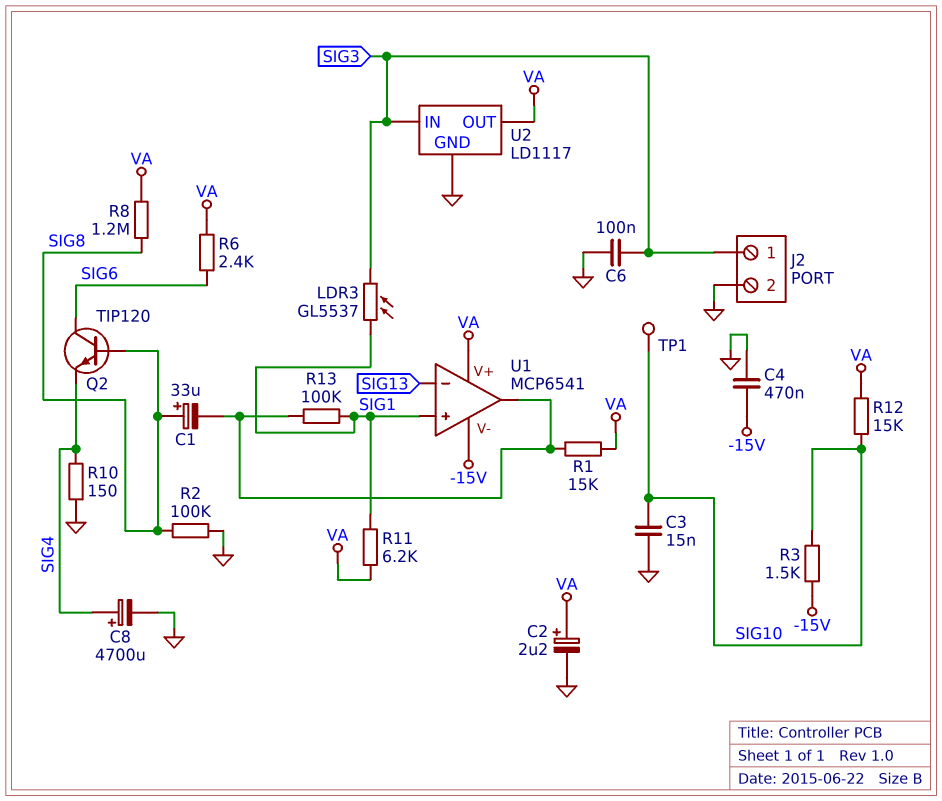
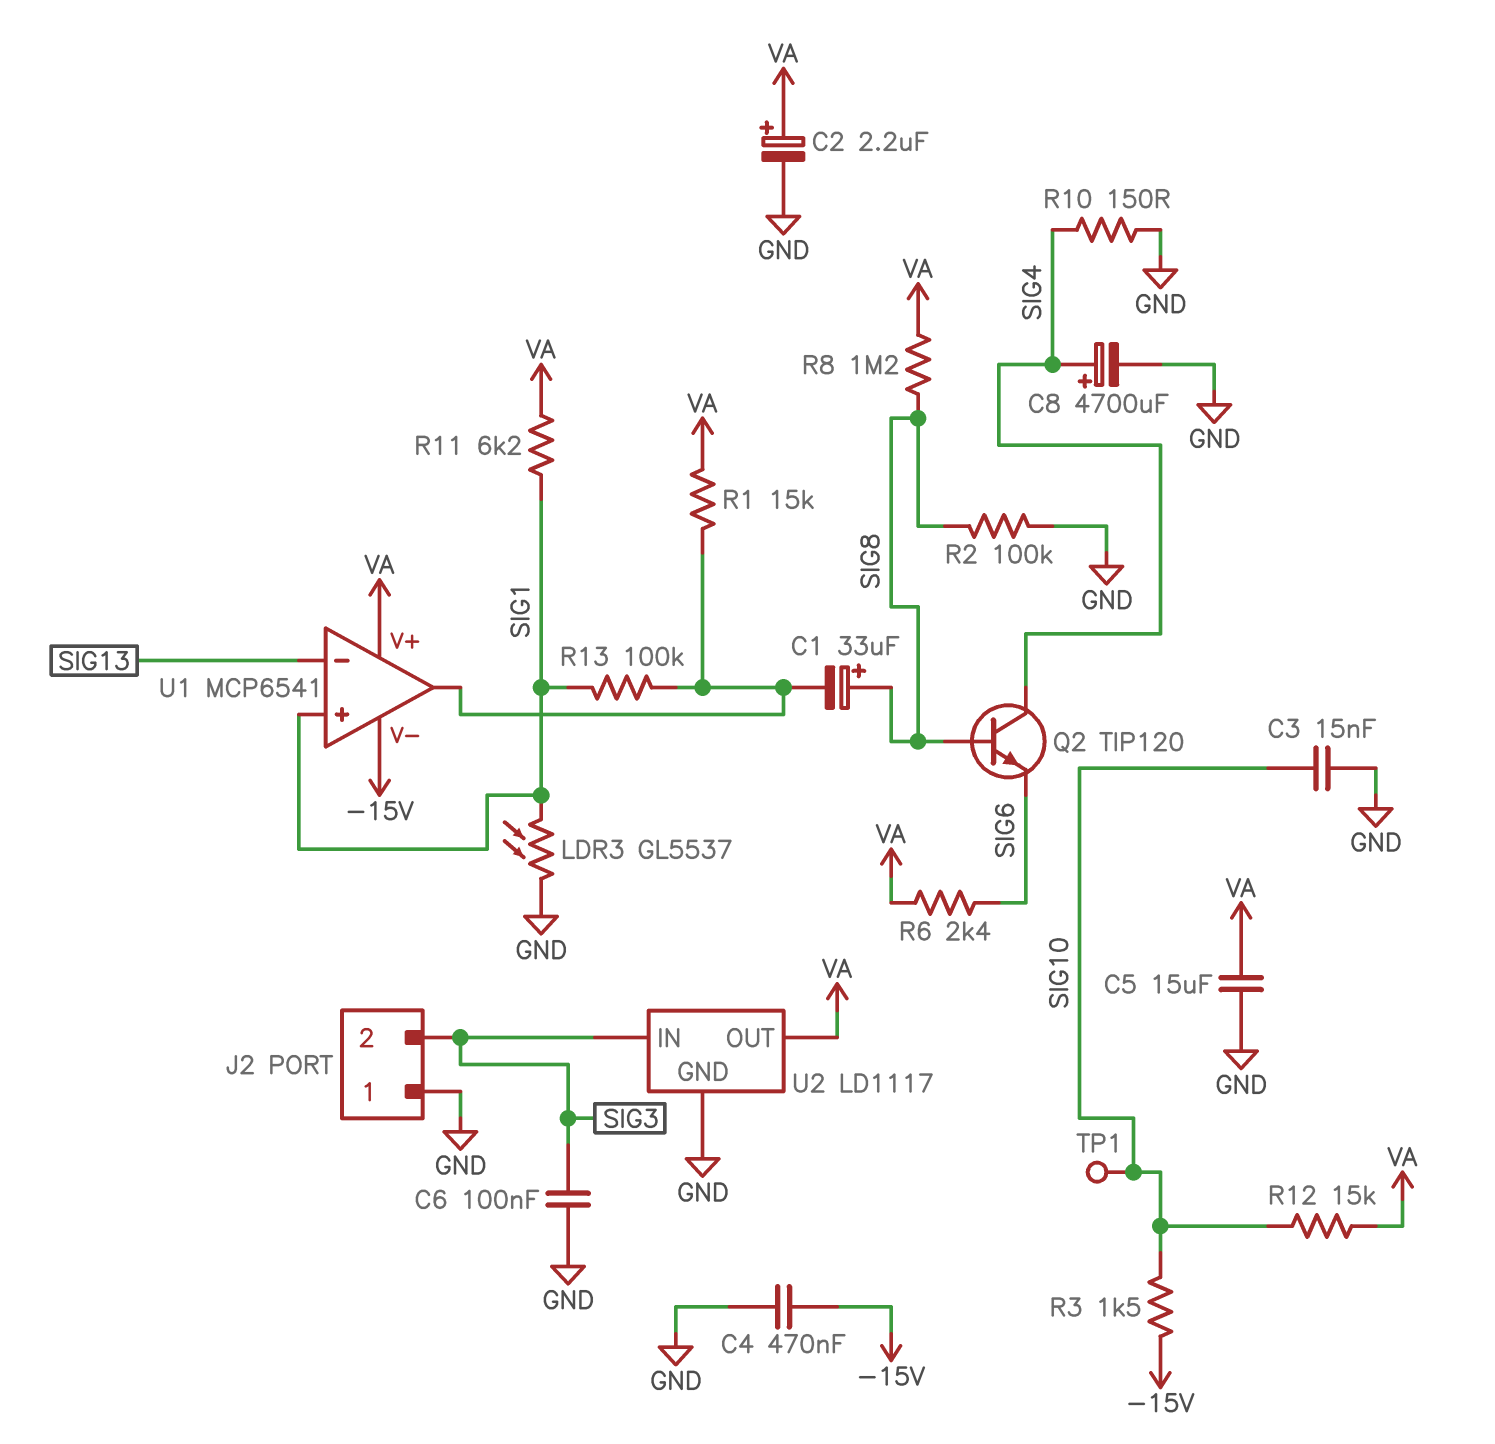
C5: none -> 15uF (GND, VA)
J2 pin 1: SIG3 -> GND
J2 pin 2: GND -> SIG3
LDR3: GL5537 (SIG1, SIG3) -> GL5537 (GND, SIG1)
Q2: NPN TIP120 (B SIG8, C SIG6, E SIG4) -> NPN TIP120 (B SIG8, C SIG4, E SIG6)

